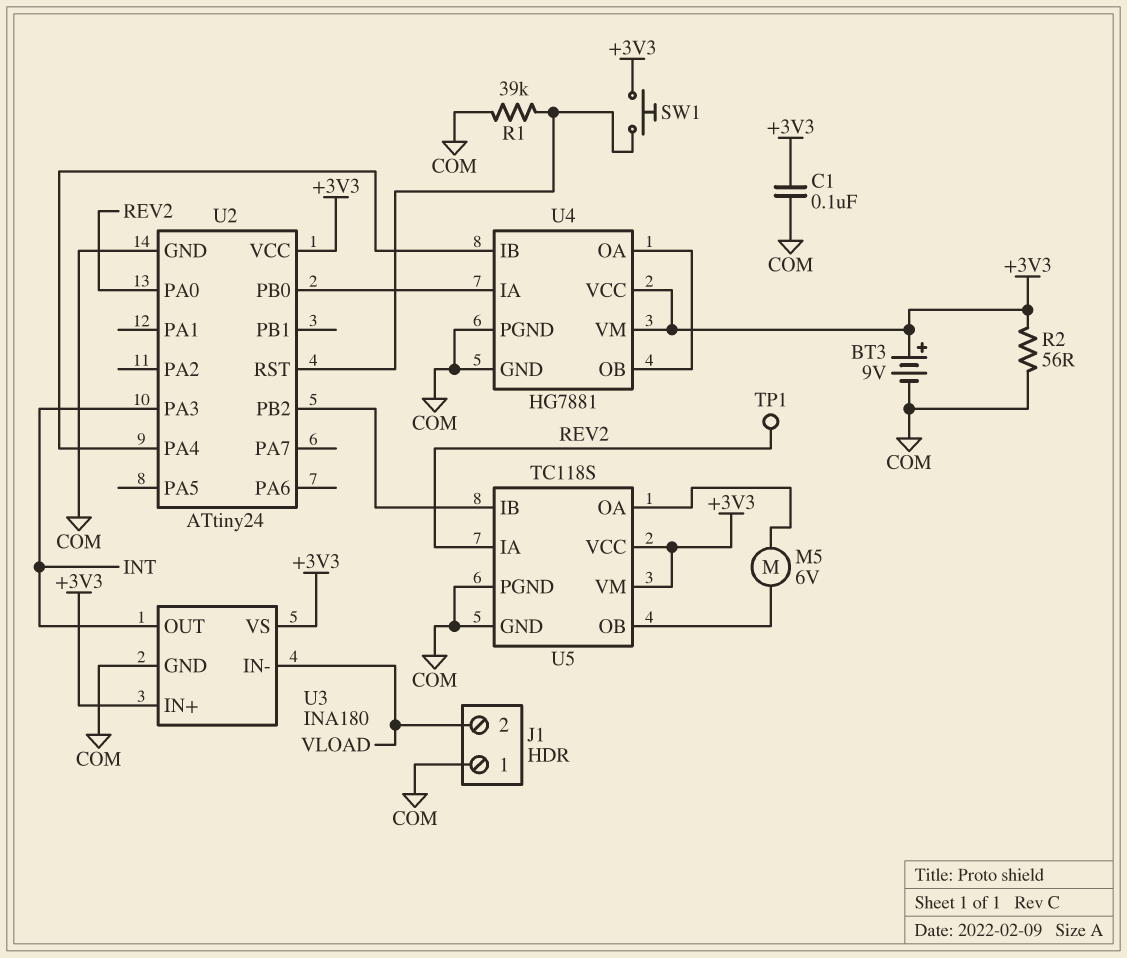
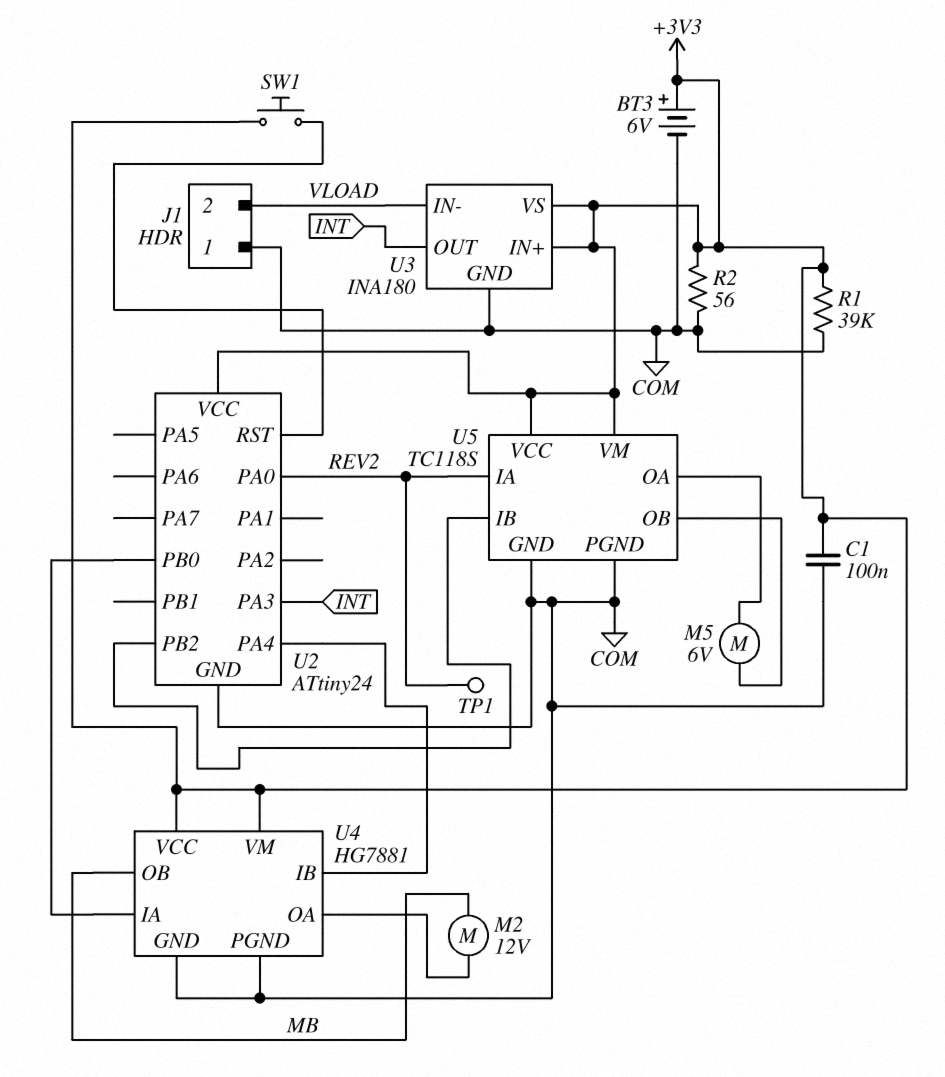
BT3: 9V (plus +3V3, minus COM) -> 6V (plus +3V3, minus COM)
M2: none -> motor 12V (MB, U4/OA)
R1: 39k (COM, U2/RST) -> 39k (+3V3, COM)
U4 pin OB: U4/OA -> MB

